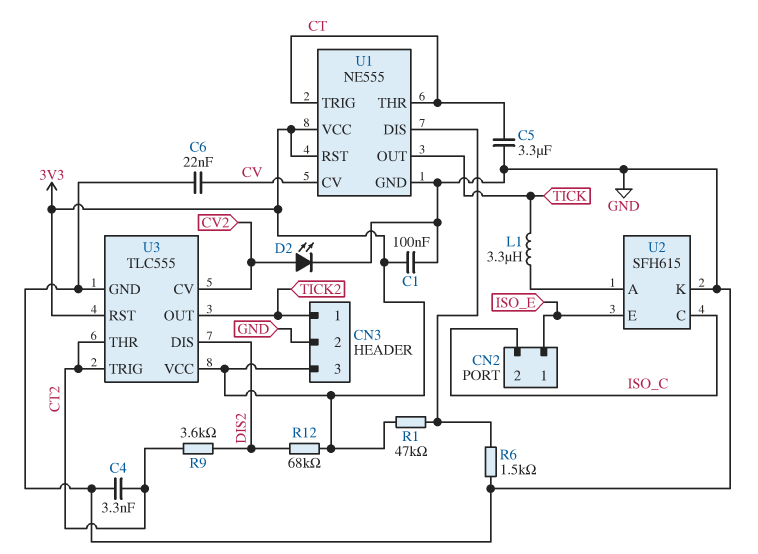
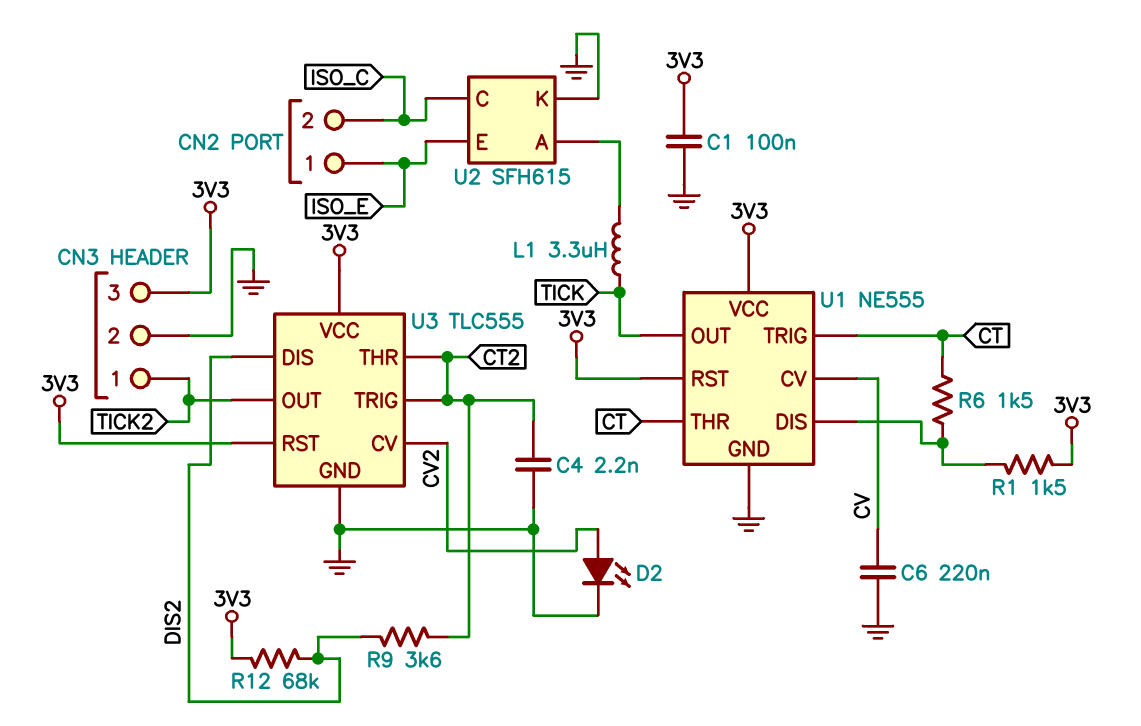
C4: 3.3nF (CT2, GND) -> 2.2nF (CT2, GND)
C5: 3.3uF (CT, GND) -> none
C6: 22nF (CV, GND) -> 220nF (CV, GND)
R1: 47k (3V3, U1/DIS) -> 1.5k (3V3, U1/DIS)
R6: 1.5k (GND, U1/DIS) -> 1.5k (CT, U1/DIS)

